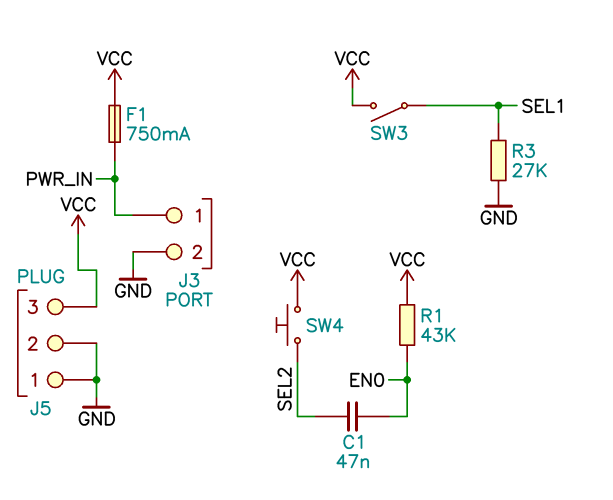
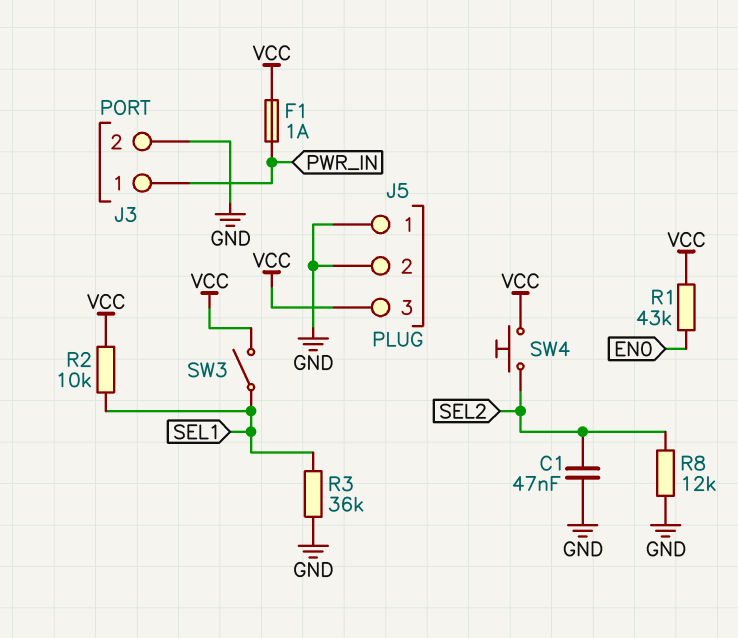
C1: 47nF (EN0, SEL2) -> 47nF (GND, SEL2)
F1: 750mA (PWR_IN, VCC) -> 1A (PWR_IN, VCC)
R2: none -> 10k (SEL1, VCC)
R3: 27k (GND, SEL1) -> 36k (GND, SEL1)
R8: none -> 12k (GND, SEL2)

